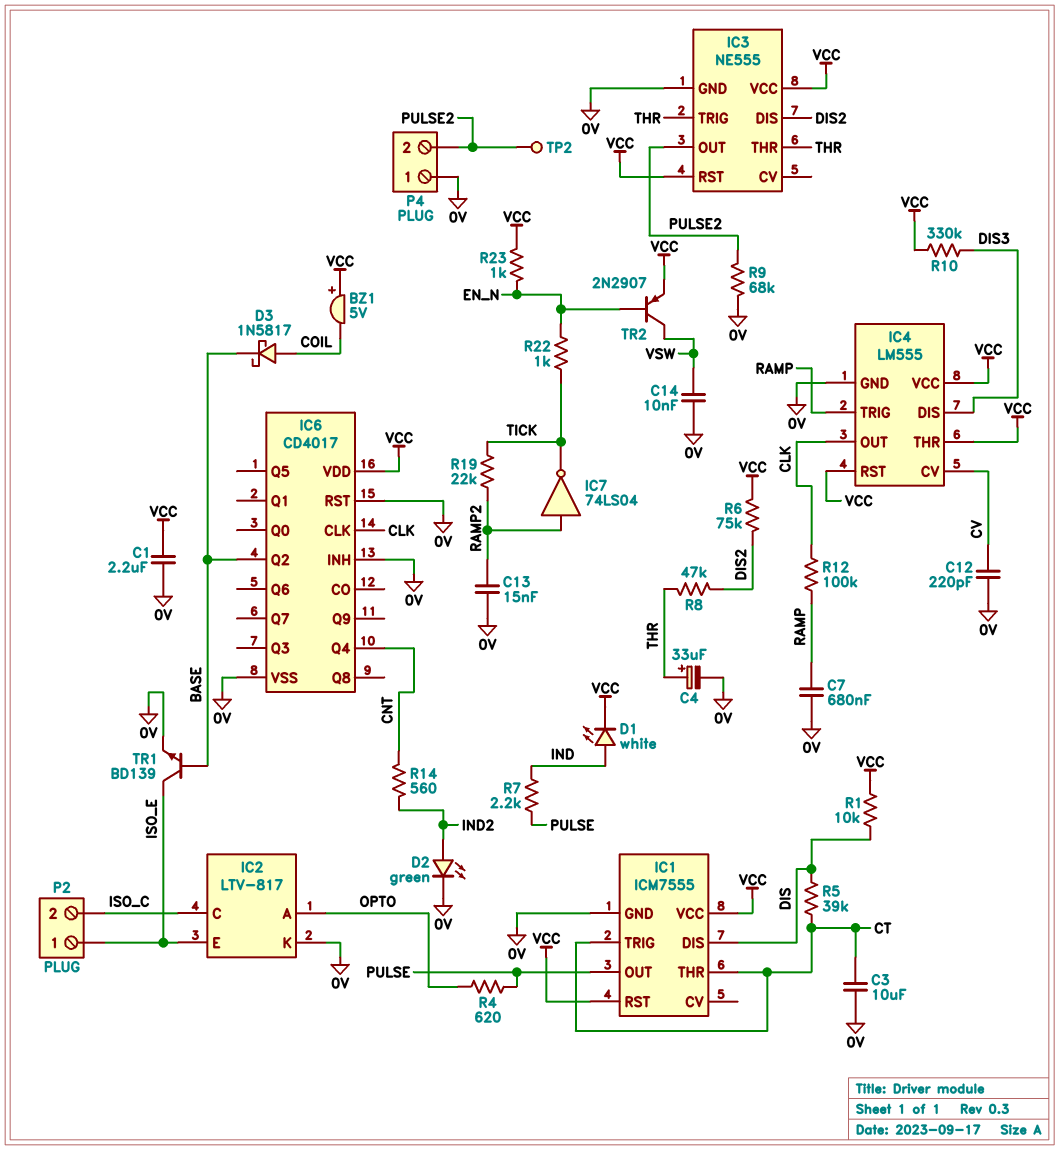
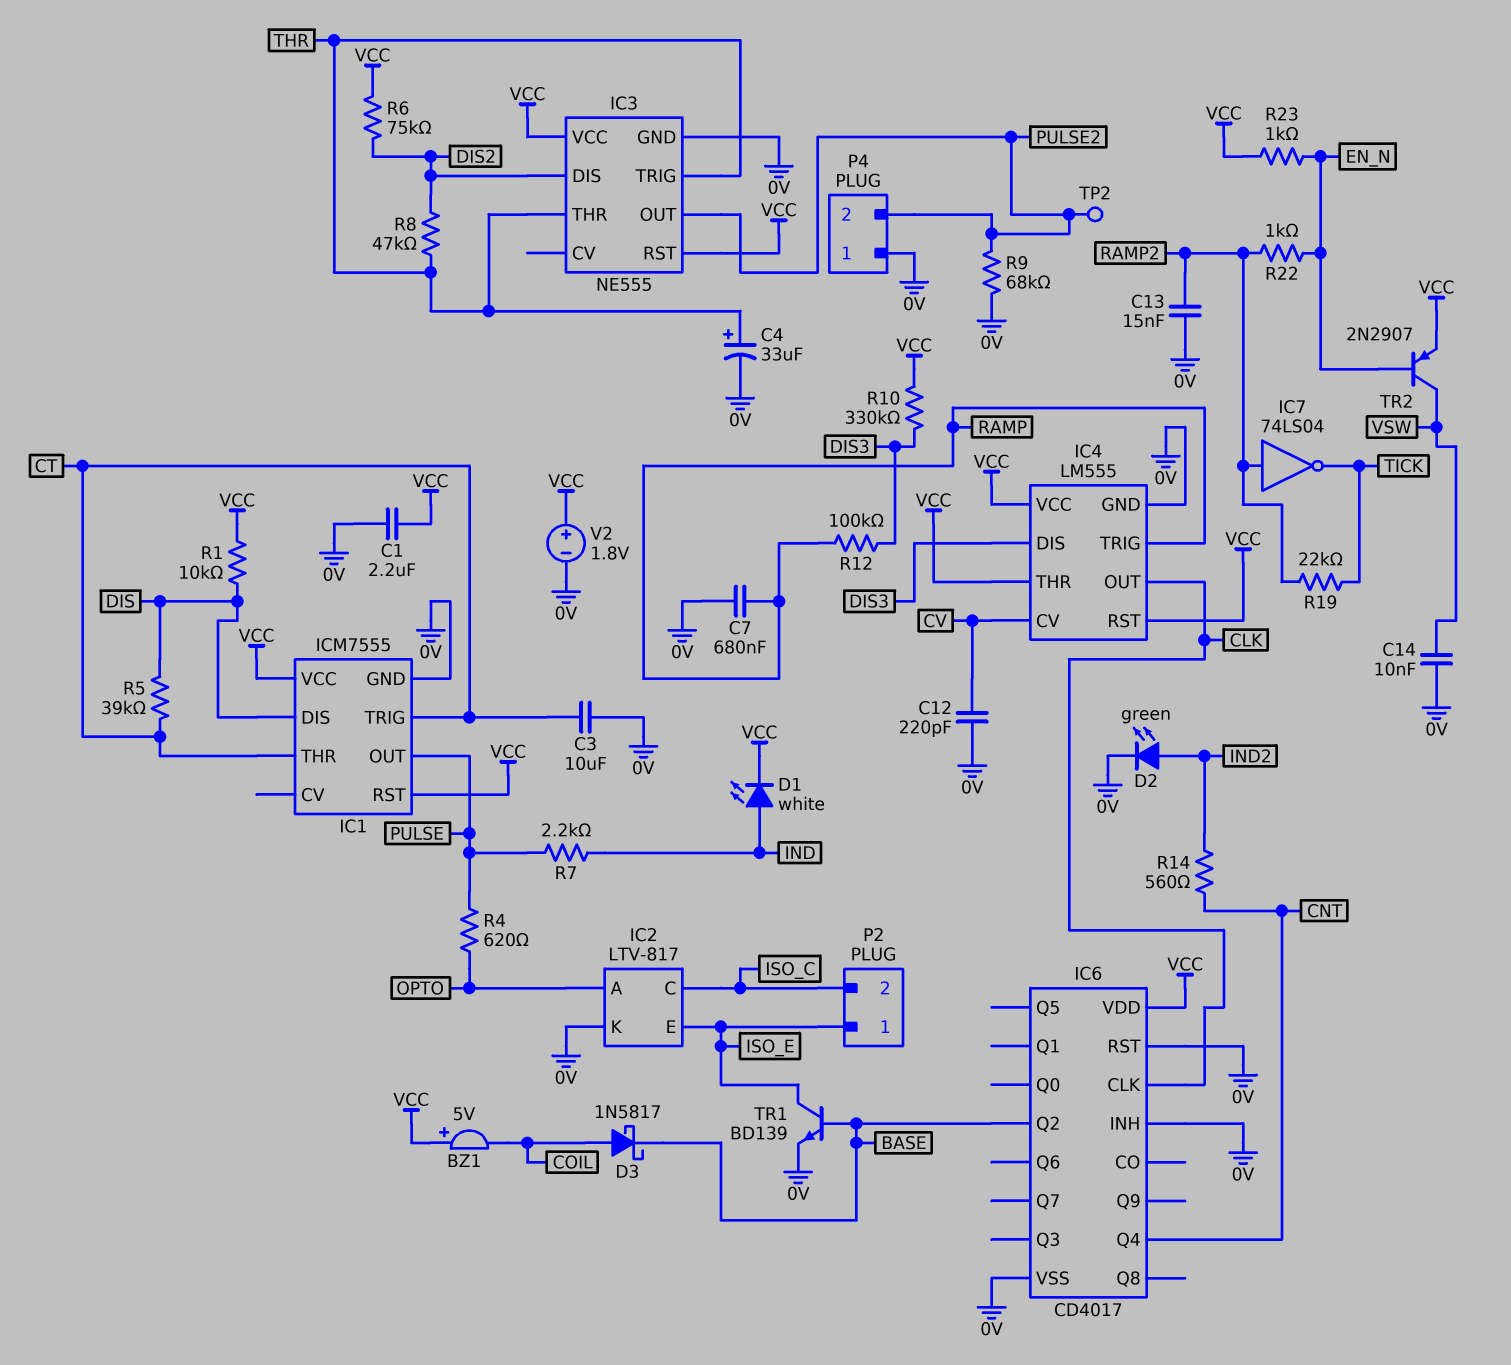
R12: 100k (CLK, RAMP) -> 100k (DIS3, RAMP)
R22: 1k (EN_N, TICK) -> 1k (EN_N, RAMP2)
V2: none -> 1.8V (plus VCC, minus 0V)

